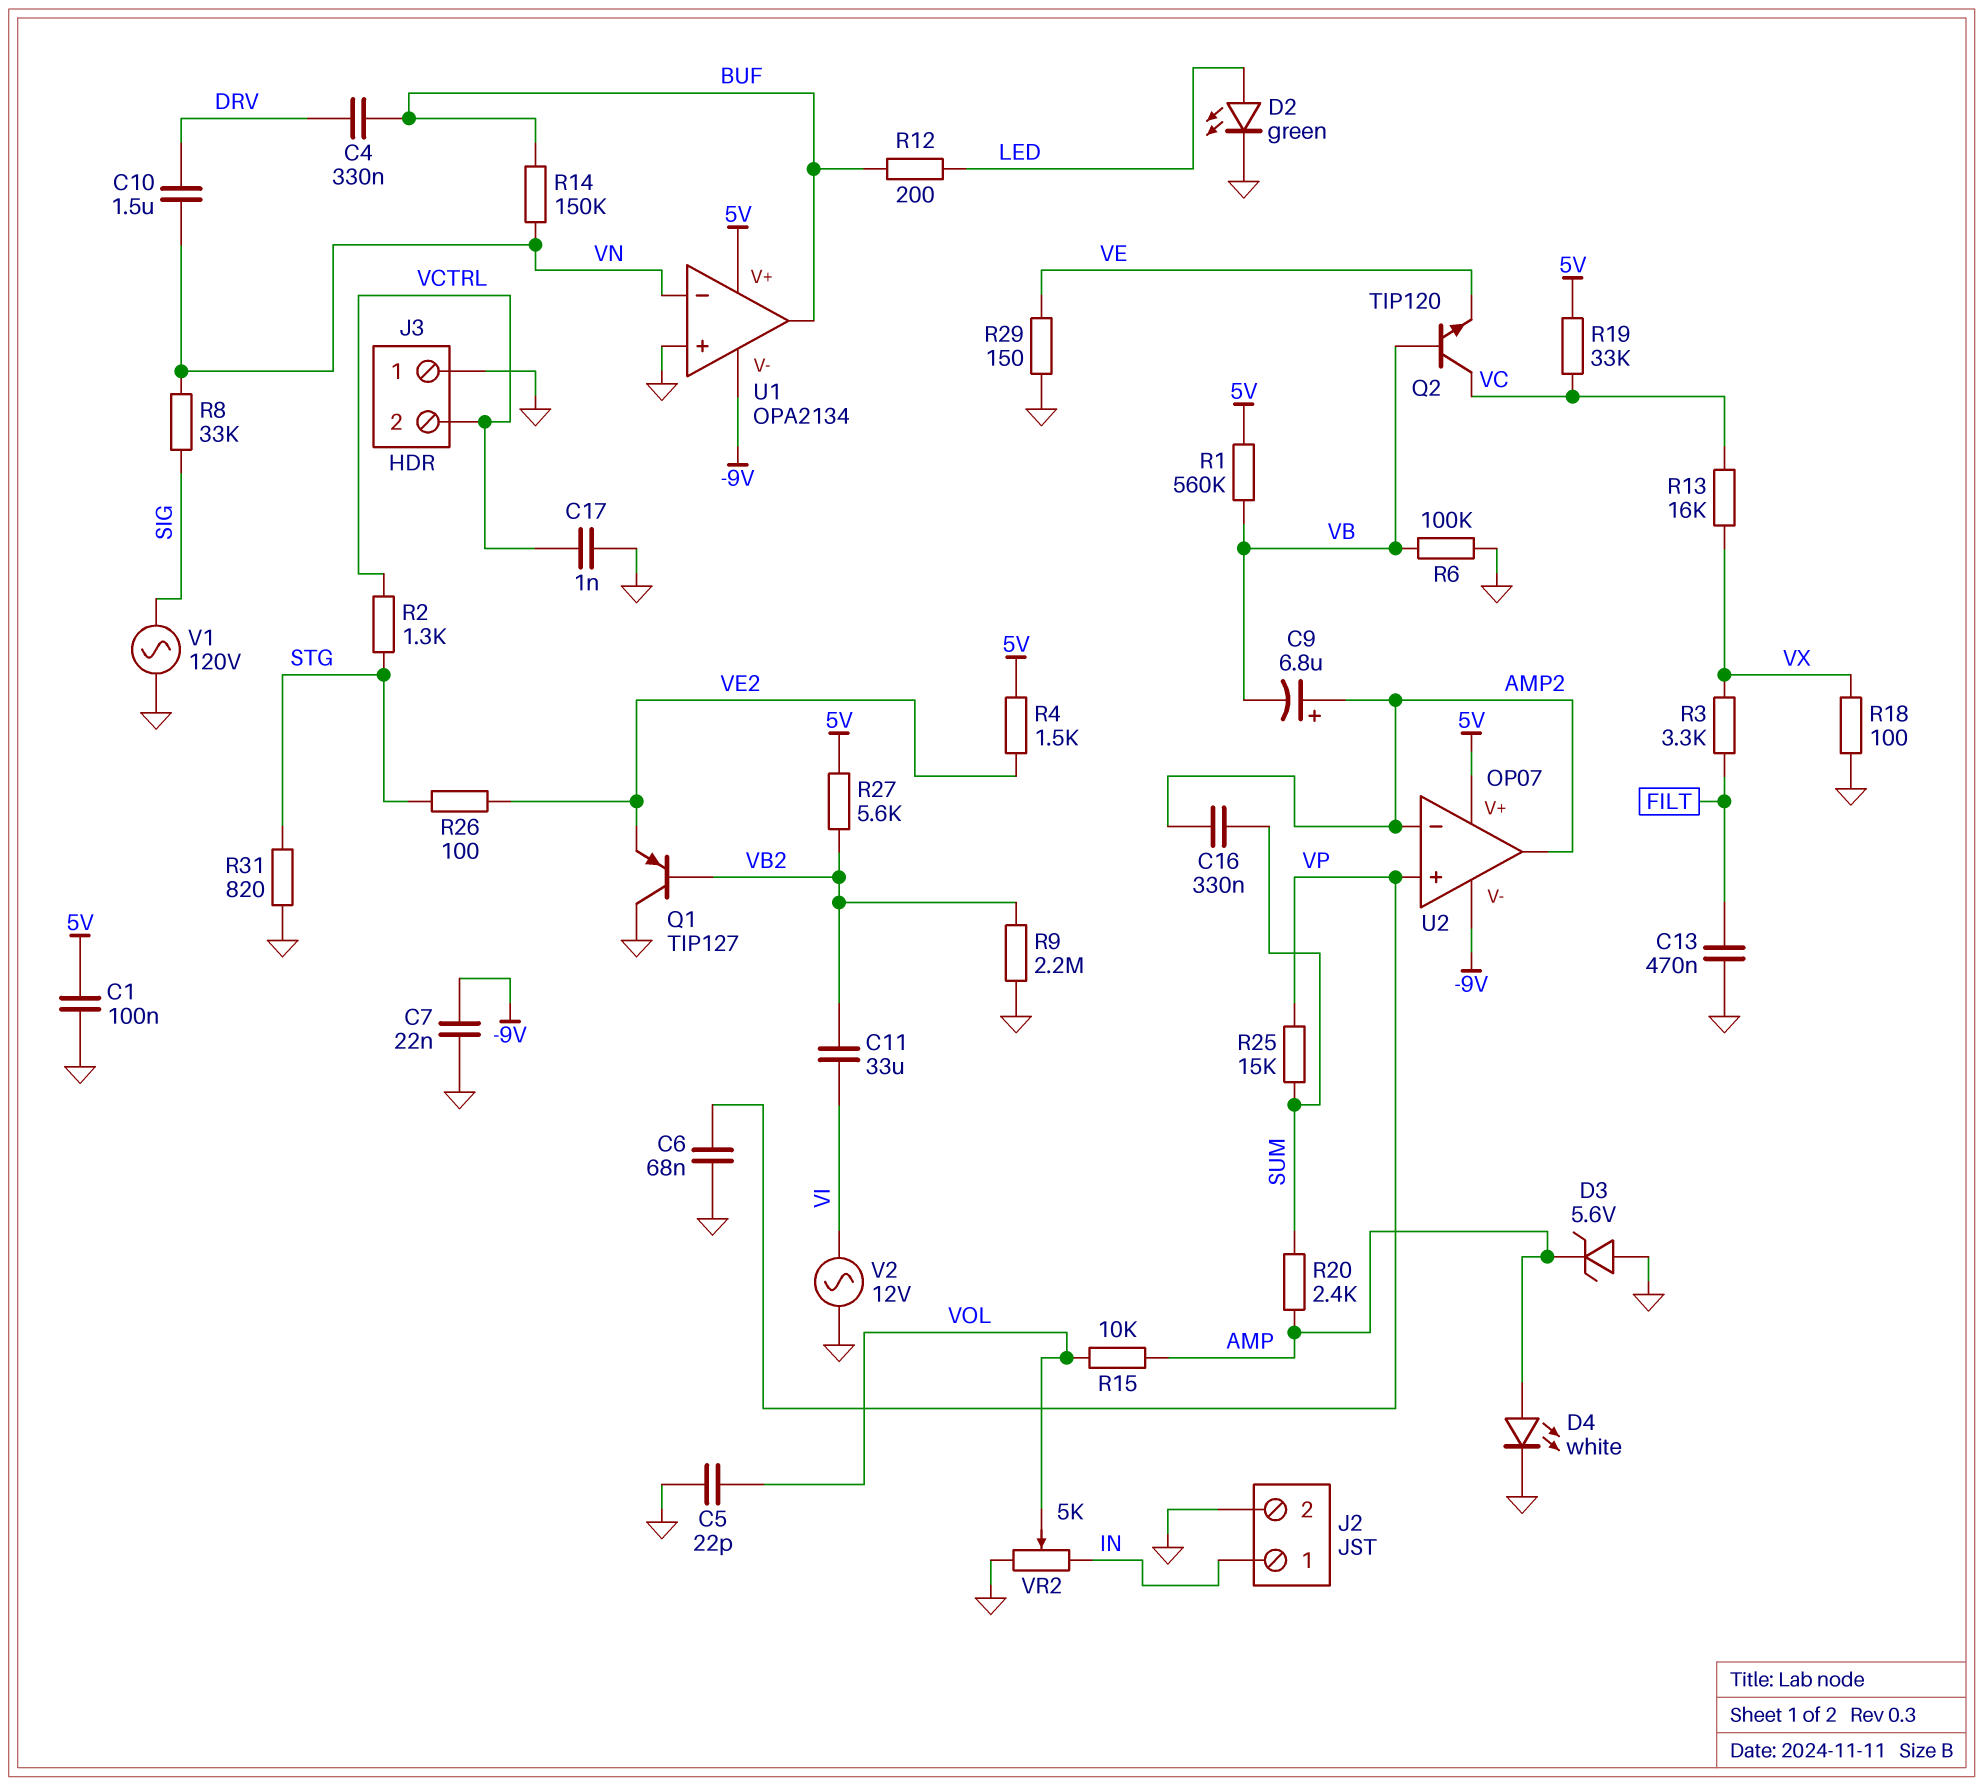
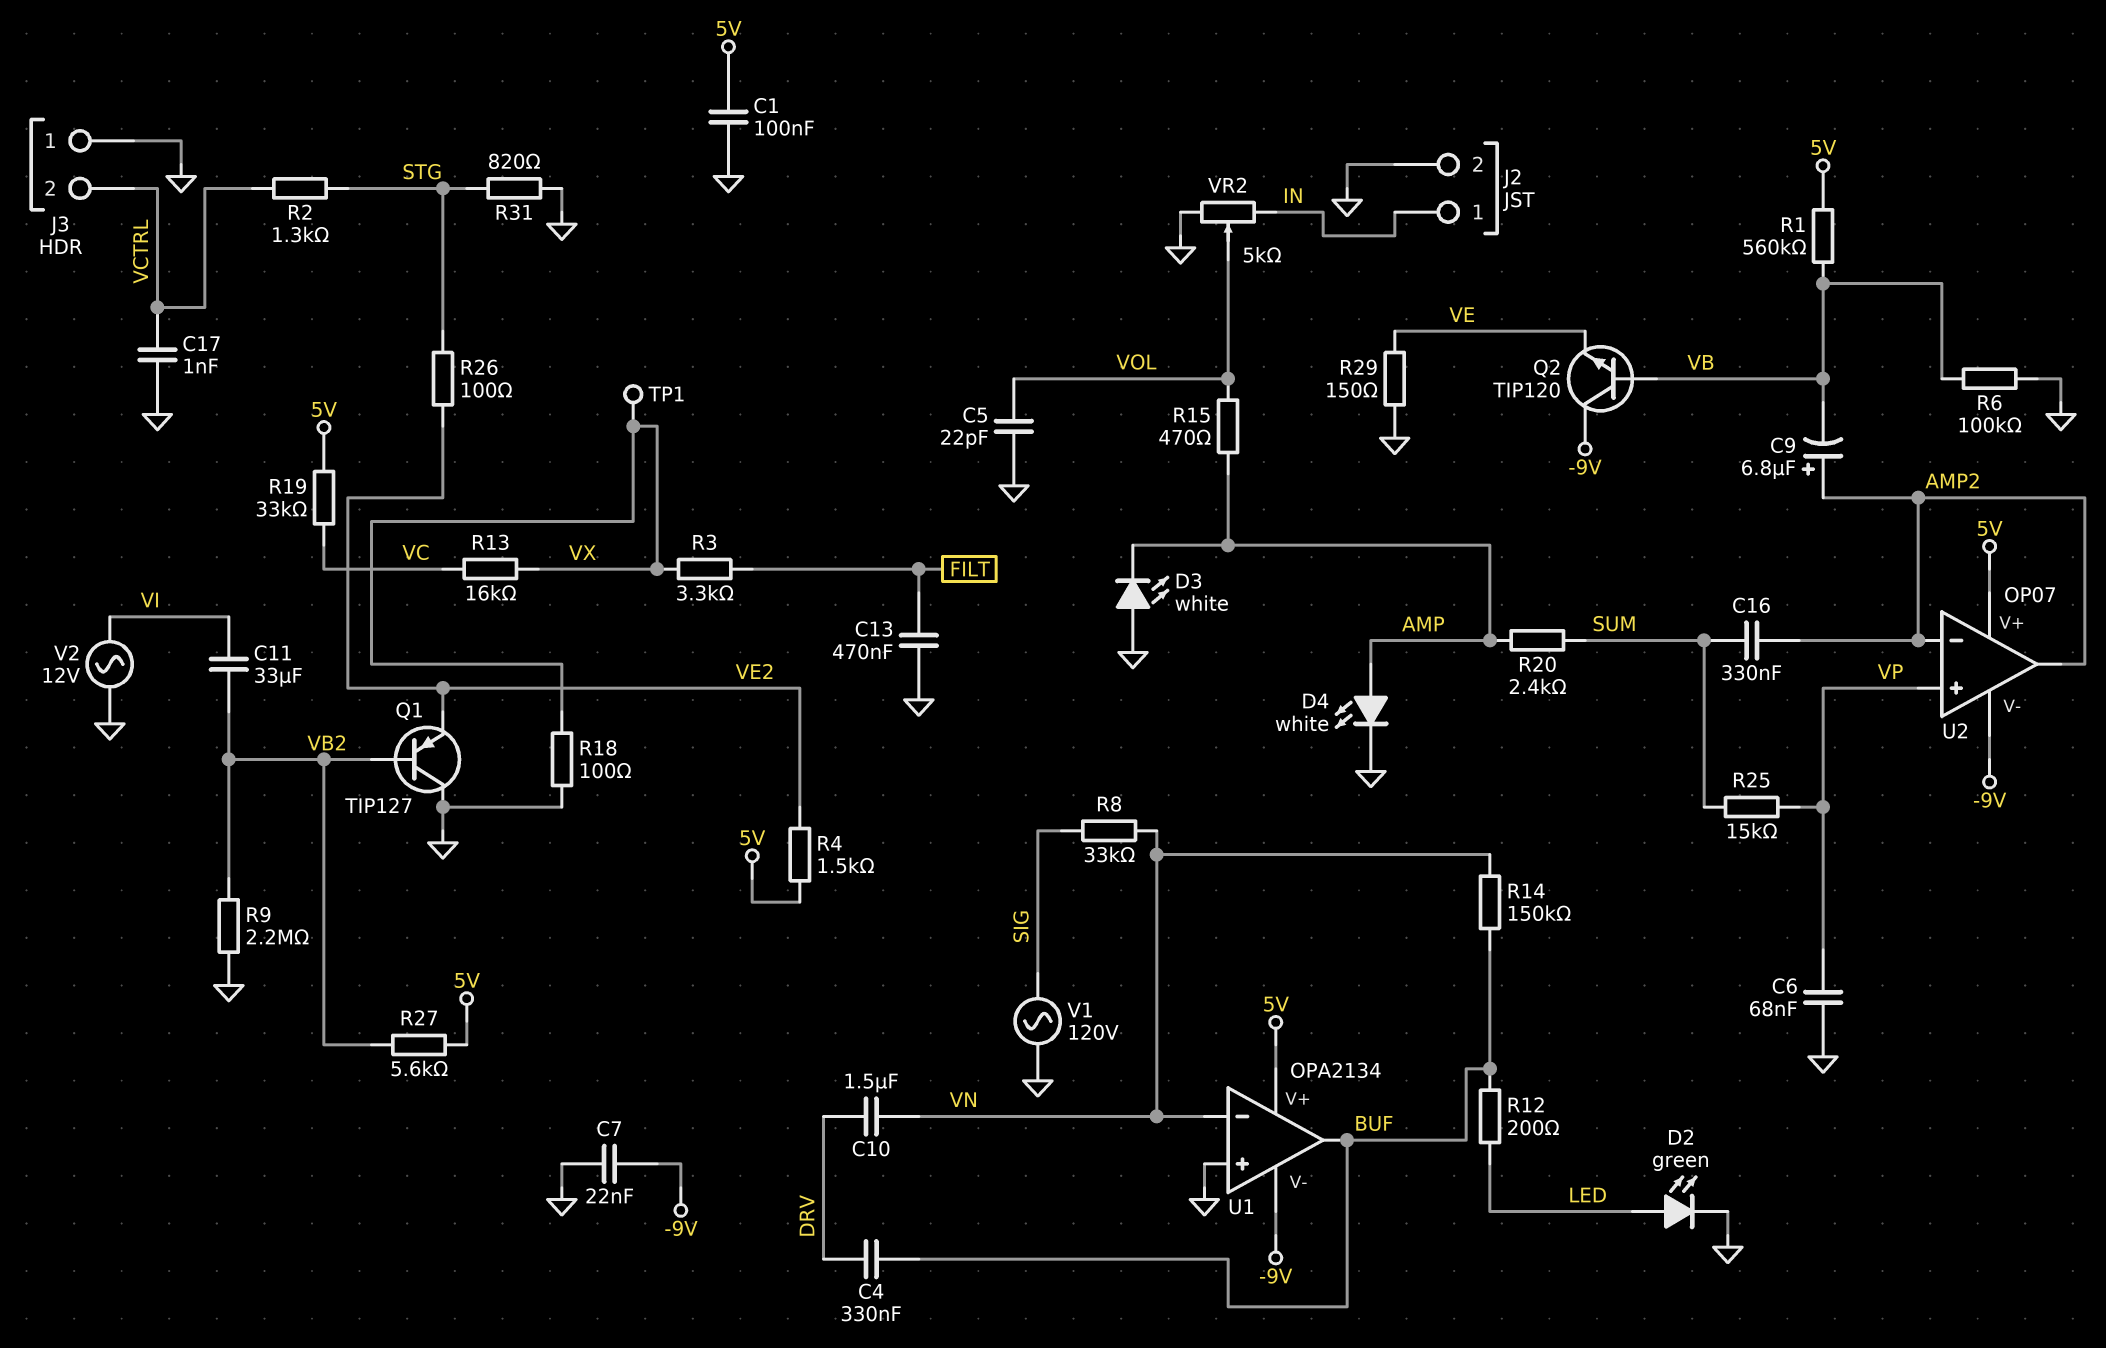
D3: zener 5.6V (A GND, K AMP) -> LED white (A GND, K AMP)
Q2: NPN TIP120 (B VB, C VC, E VE) -> NPN TIP120 (B VB, C -9V, E VE)
R15: 10k (AMP, VOL) -> 470 (AMP, VOL)
TP1: none -> test point (VX)

